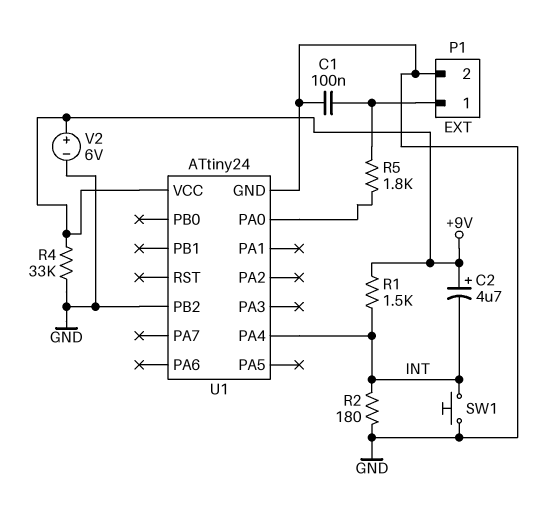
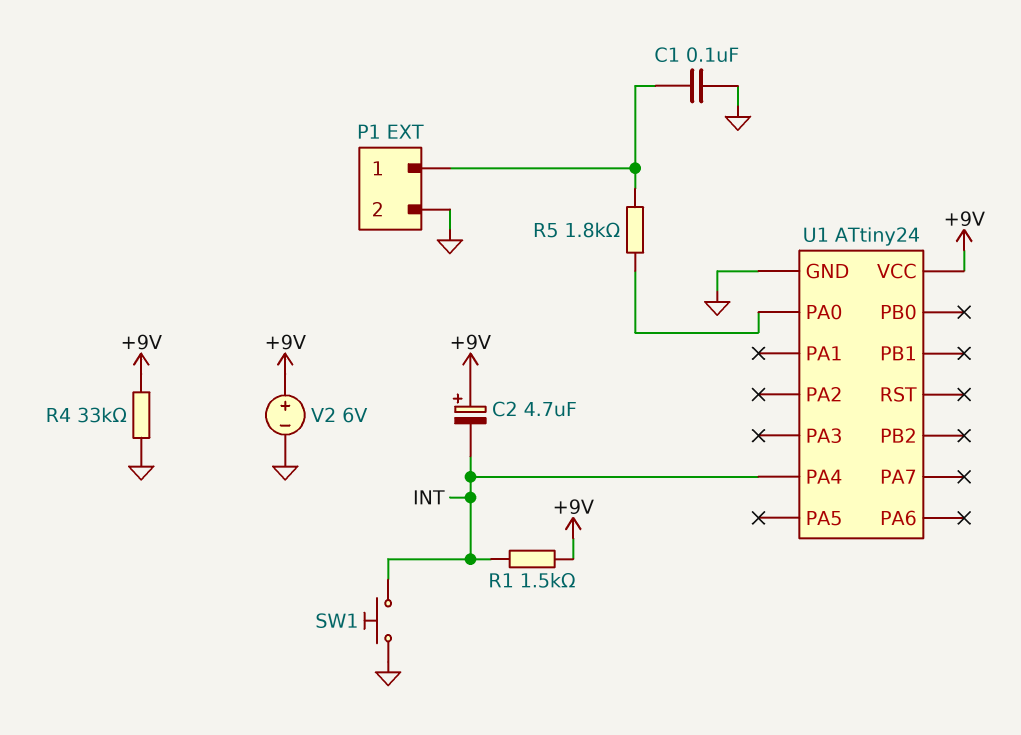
R2: 180 (GND, INT) -> none
U1 pin PB2: GND -> none

